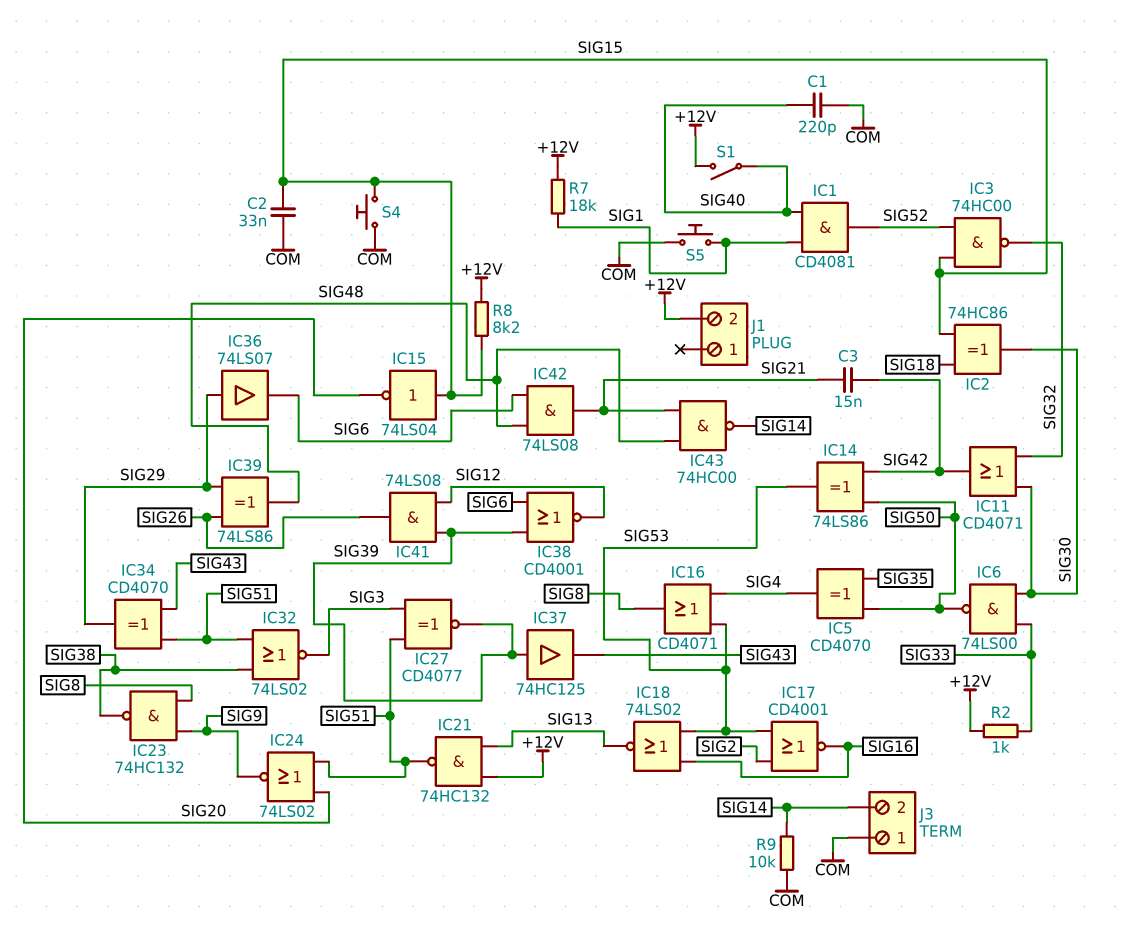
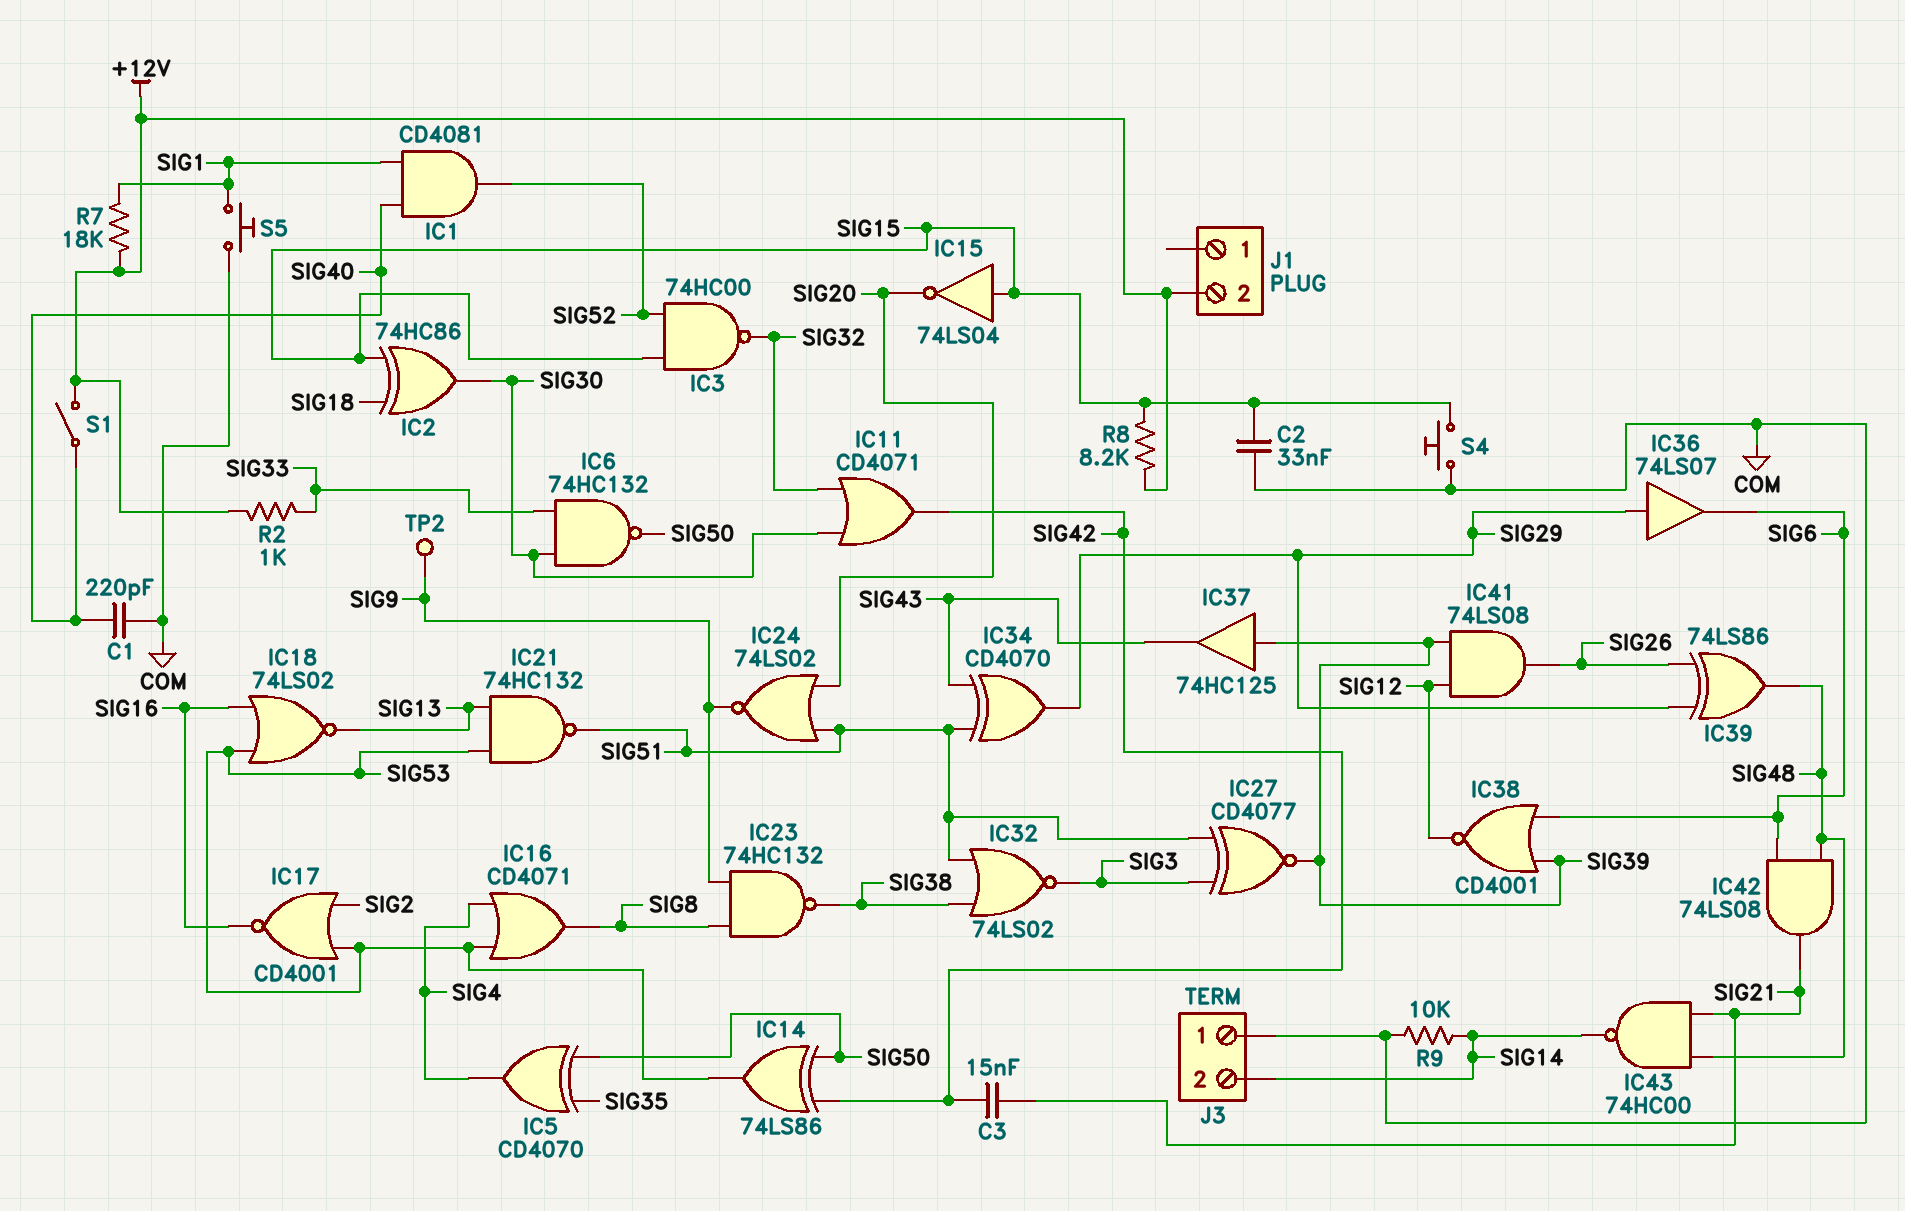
IC6: NAND 74LS00 (in SIG30, in SIG33, out SIG50) -> NAND 74HC132 (in SIG30, in SIG33, out SIG50)
IC21: NAND 74HC132 (in +12V, in SIG13, out SIG51) -> NAND 74HC132 (in SIG13, in SIG53, out SIG51)
TP2: none -> test point (SIG9)

